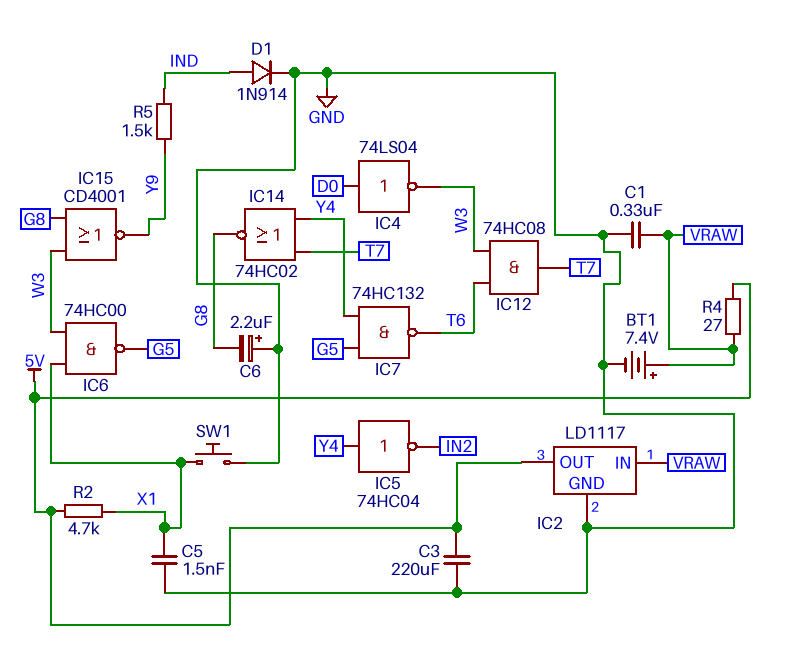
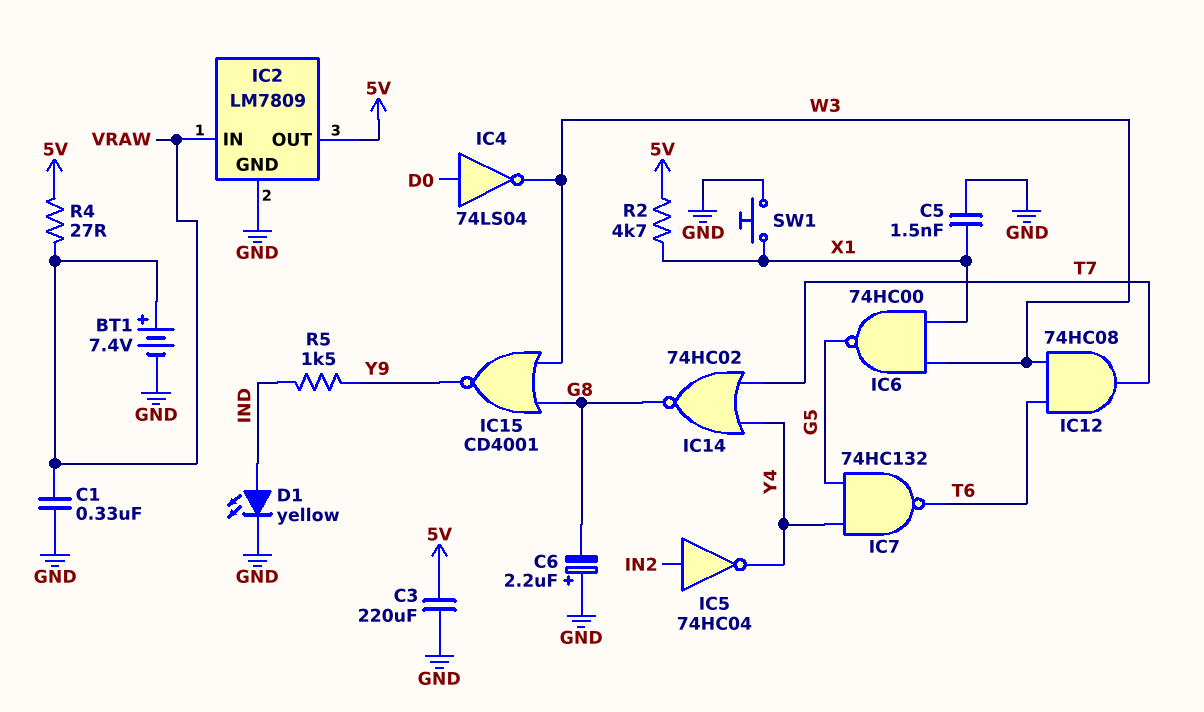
D1: diode 1N914 (A IND, K GND) -> LED yellow (A IND, K GND)
IC2: LD1117 -> LM7809
IC5: NOT 74HC04 (in Y4, out IN2) -> NOT 74HC04 (in IN2, out Y4)

